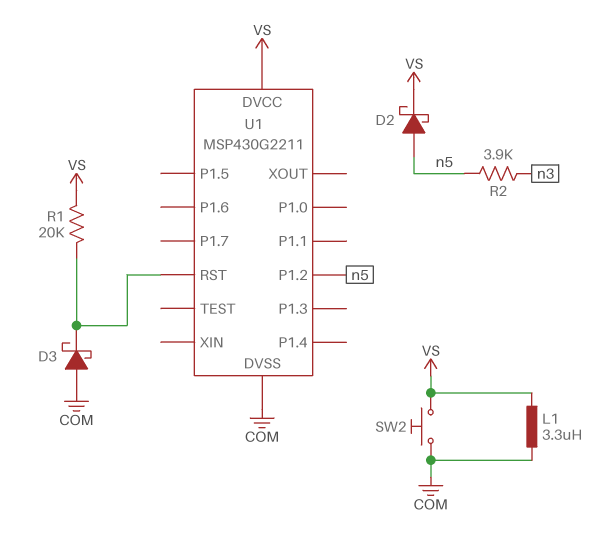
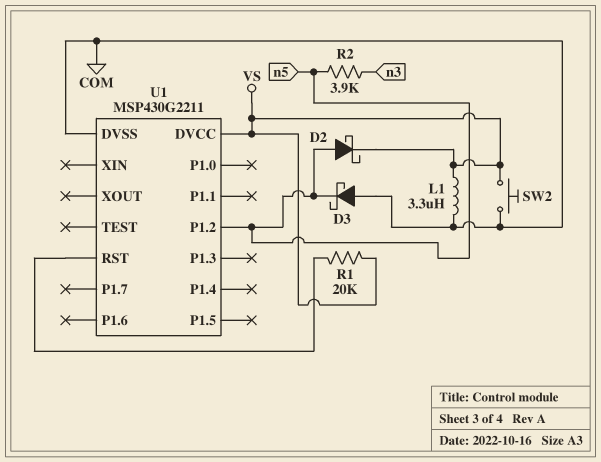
D3: schottky (A COM, K U1/RST) -> schottky (A COM, K n5)

